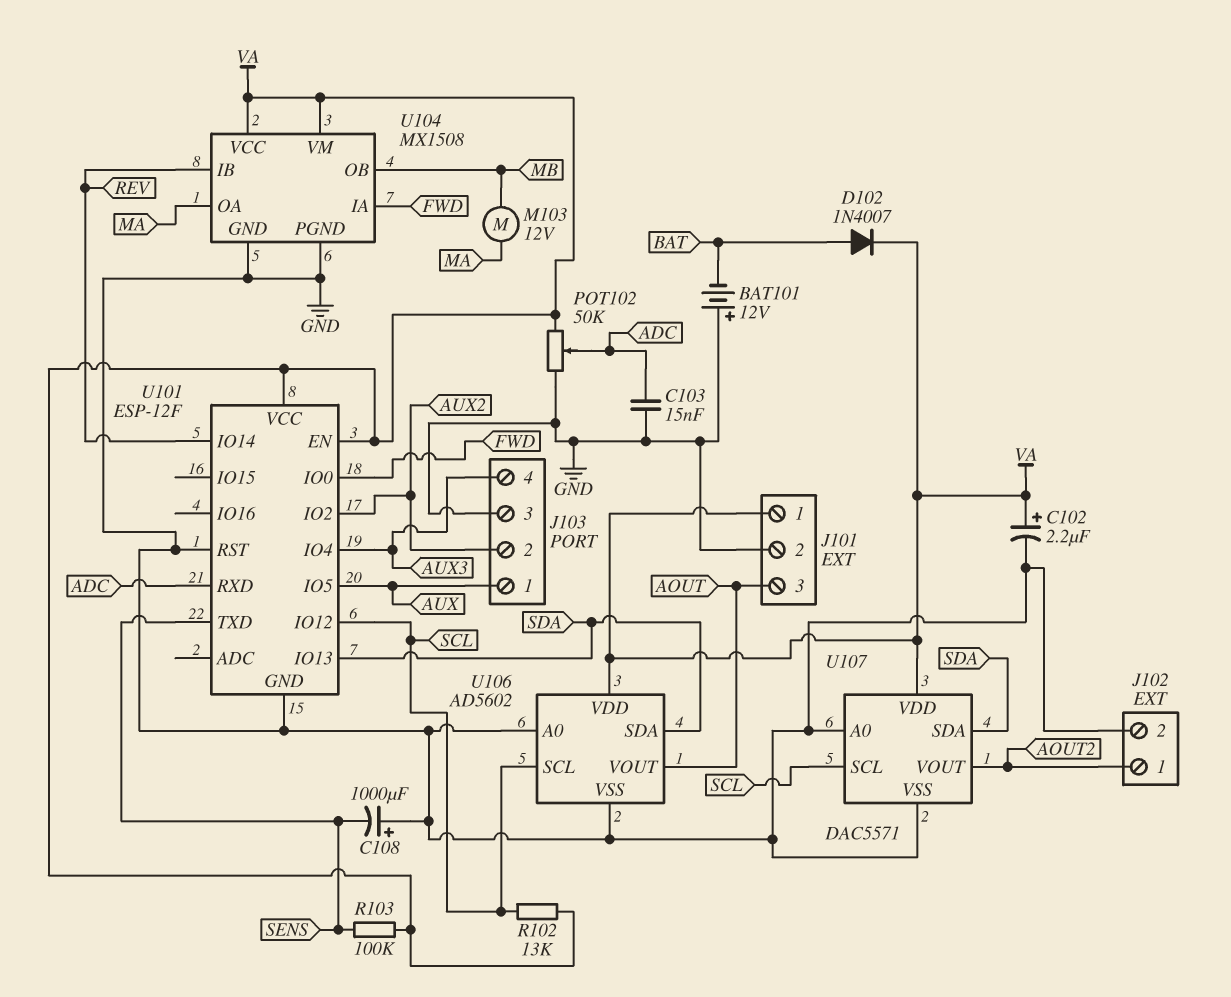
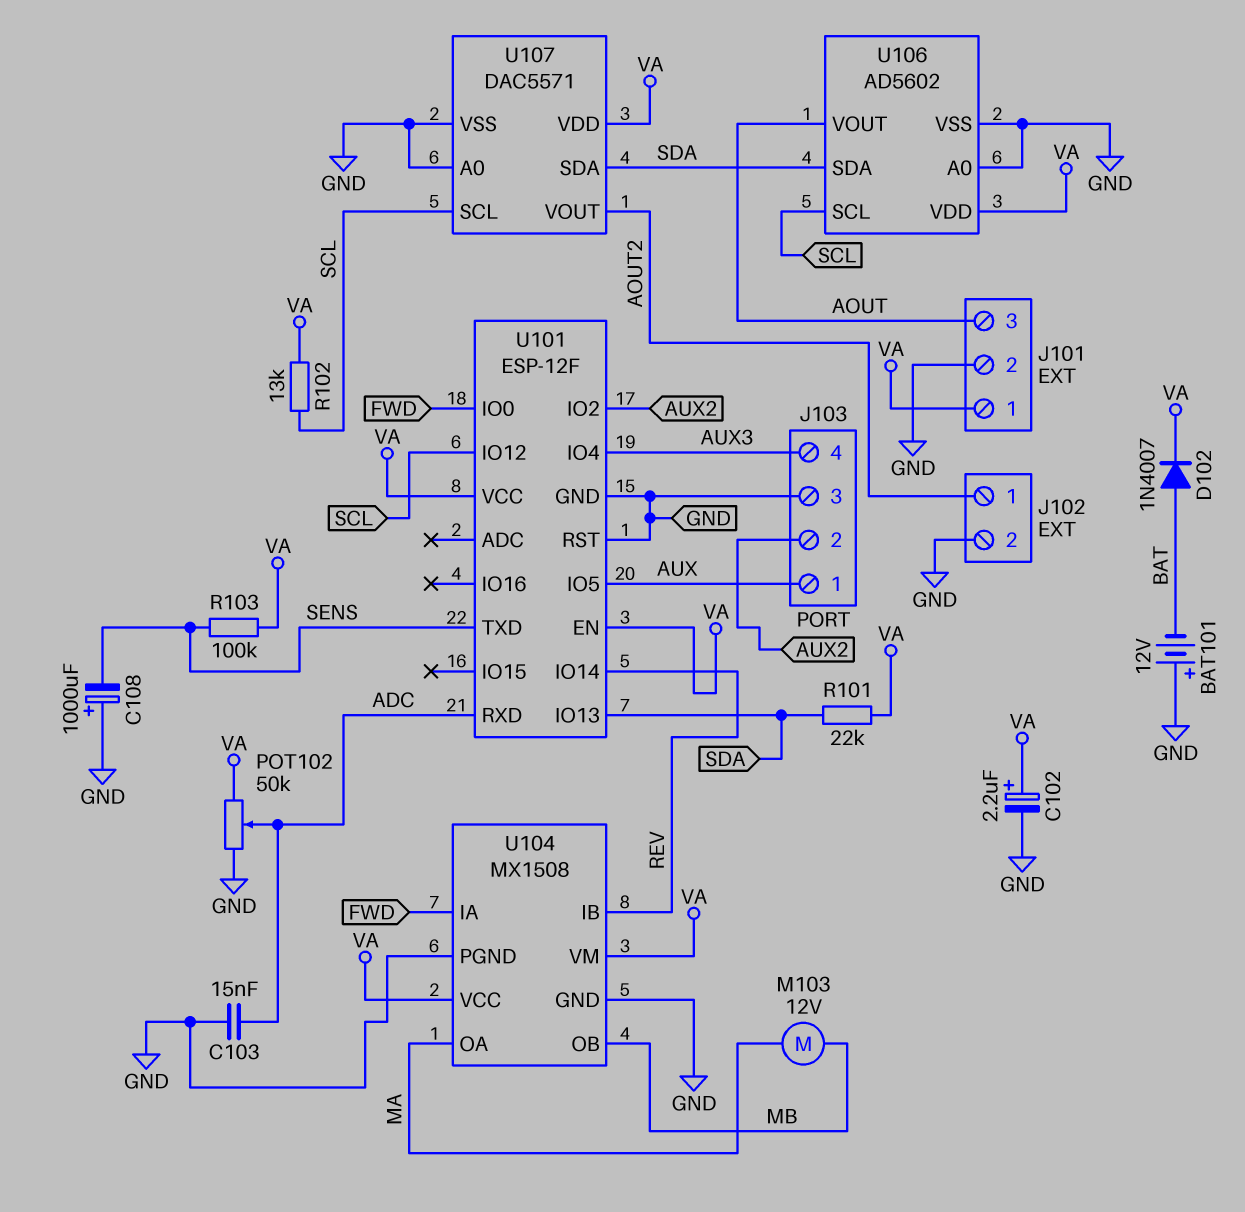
R101: none -> 22k (SDA, VA)

